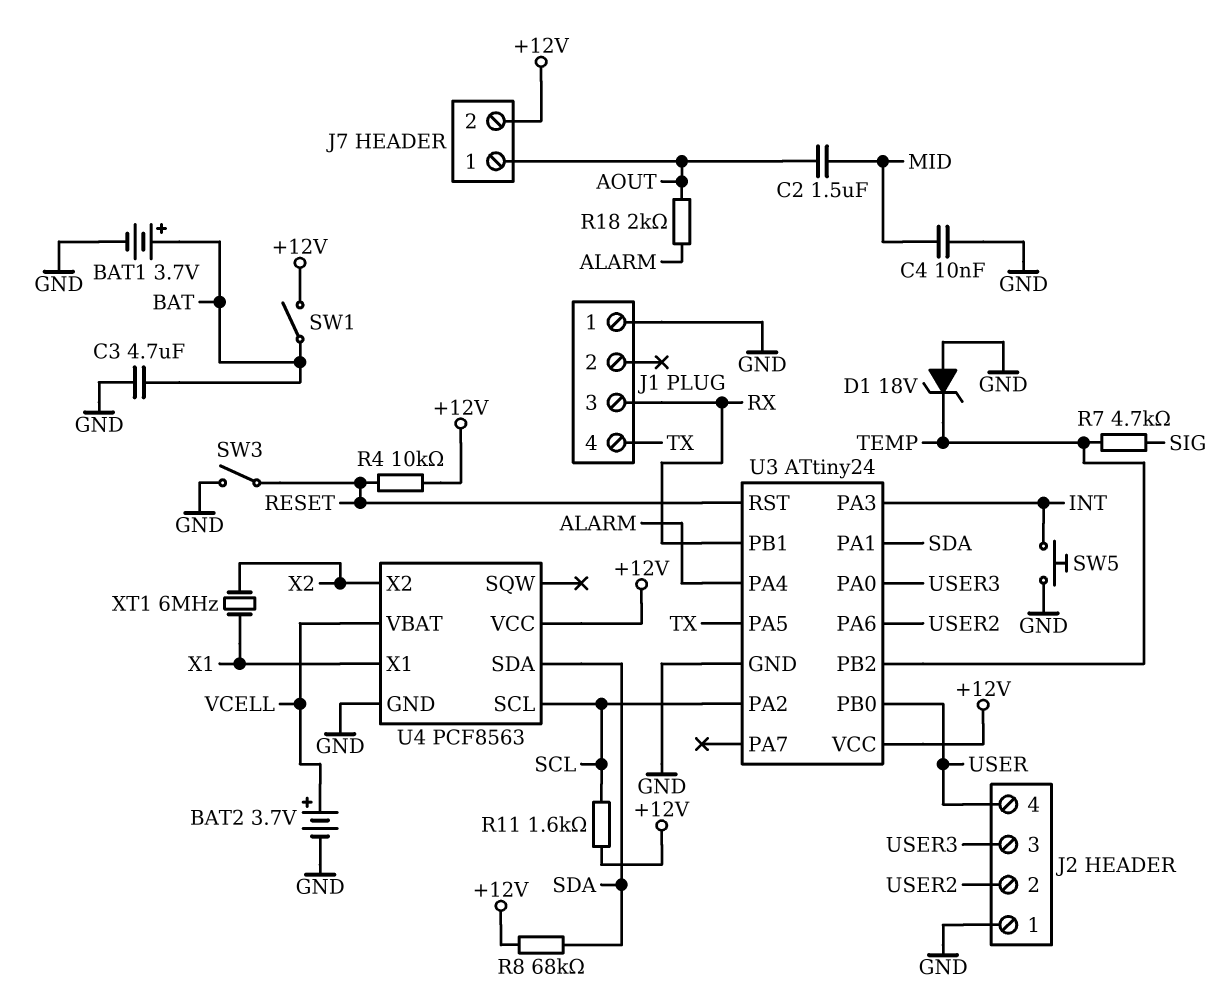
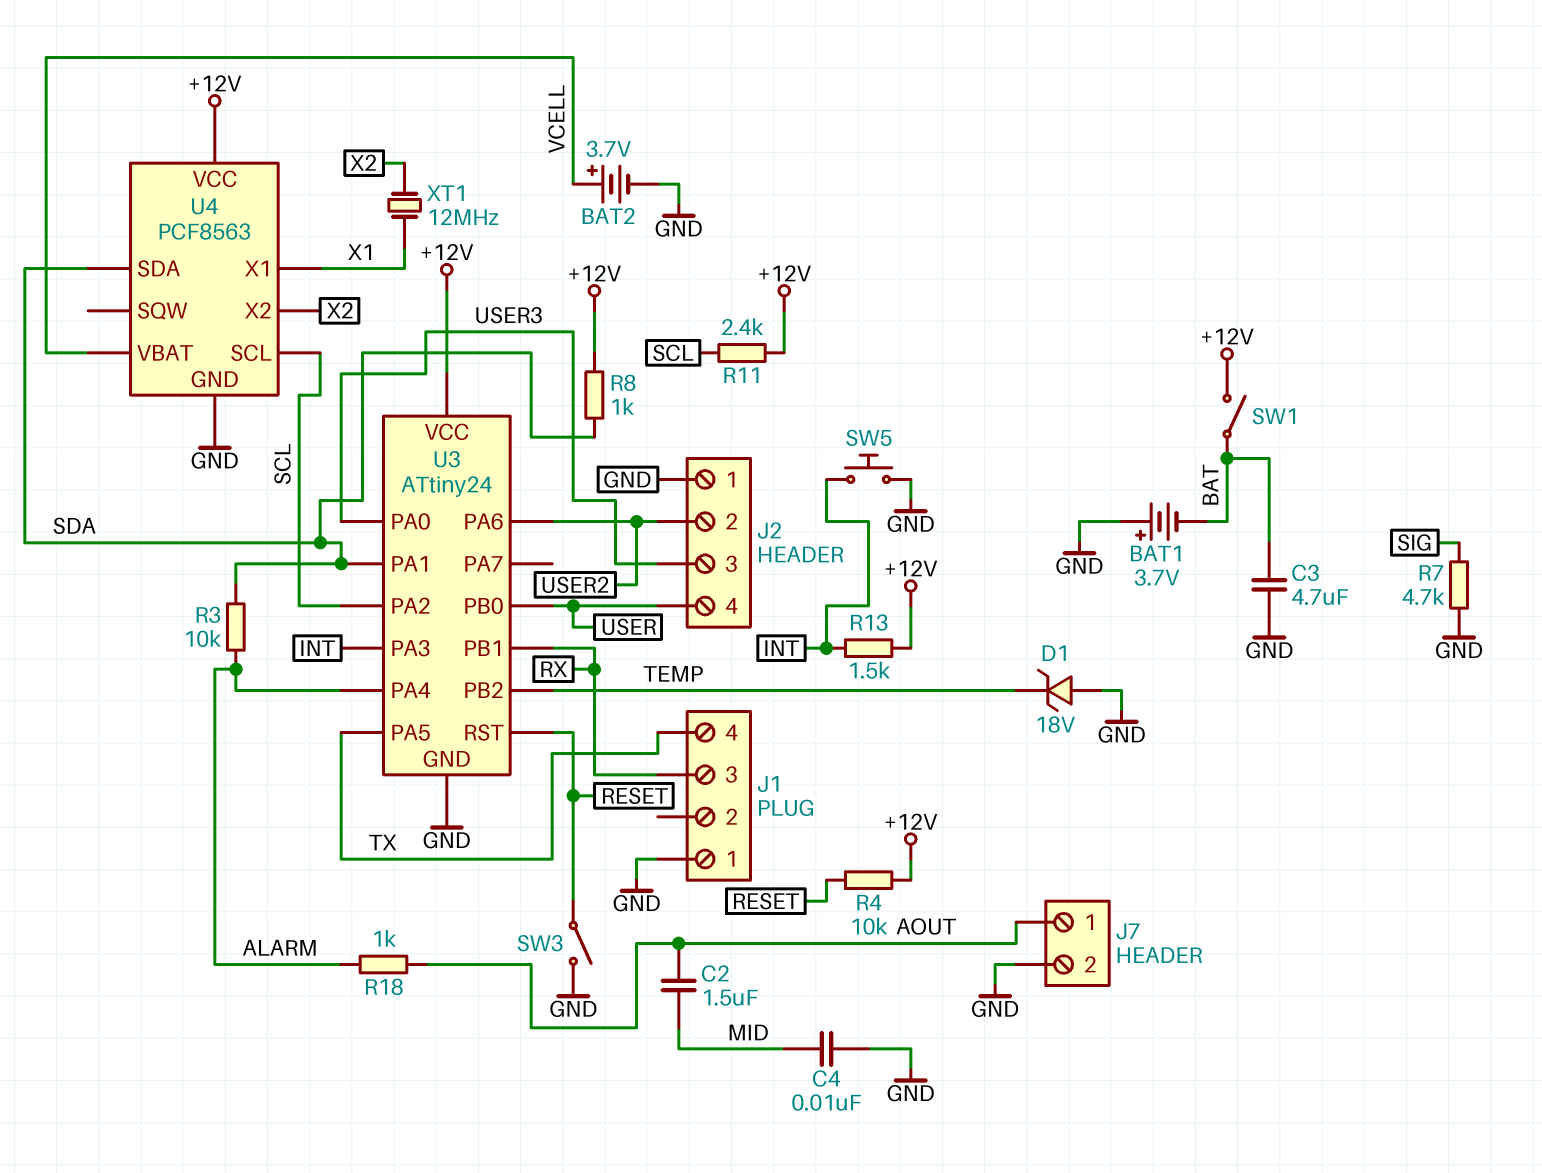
BAT1: 3.7V (plus BAT, minus GND) -> 3.7V (plus GND, minus BAT)
J7 pin 2: +12V -> GND
R3: none -> 10k (ALARM, SDA)
R7: 4.7k (SIG, TEMP) -> 4.7k (GND, SIG)
R8: 68k (+12V, SDA) -> 1k (+12V, SDA)
R11: 1.6k (+12V, SCL) -> 2.4k (+12V, SCL)
R13: none -> 1.5k (+12V, INT)
R18: 2k (ALARM, AOUT) -> 1k (ALARM, AOUT)
XT1: 6MHz (X1, X2) -> 12MHz (X1, X2)

